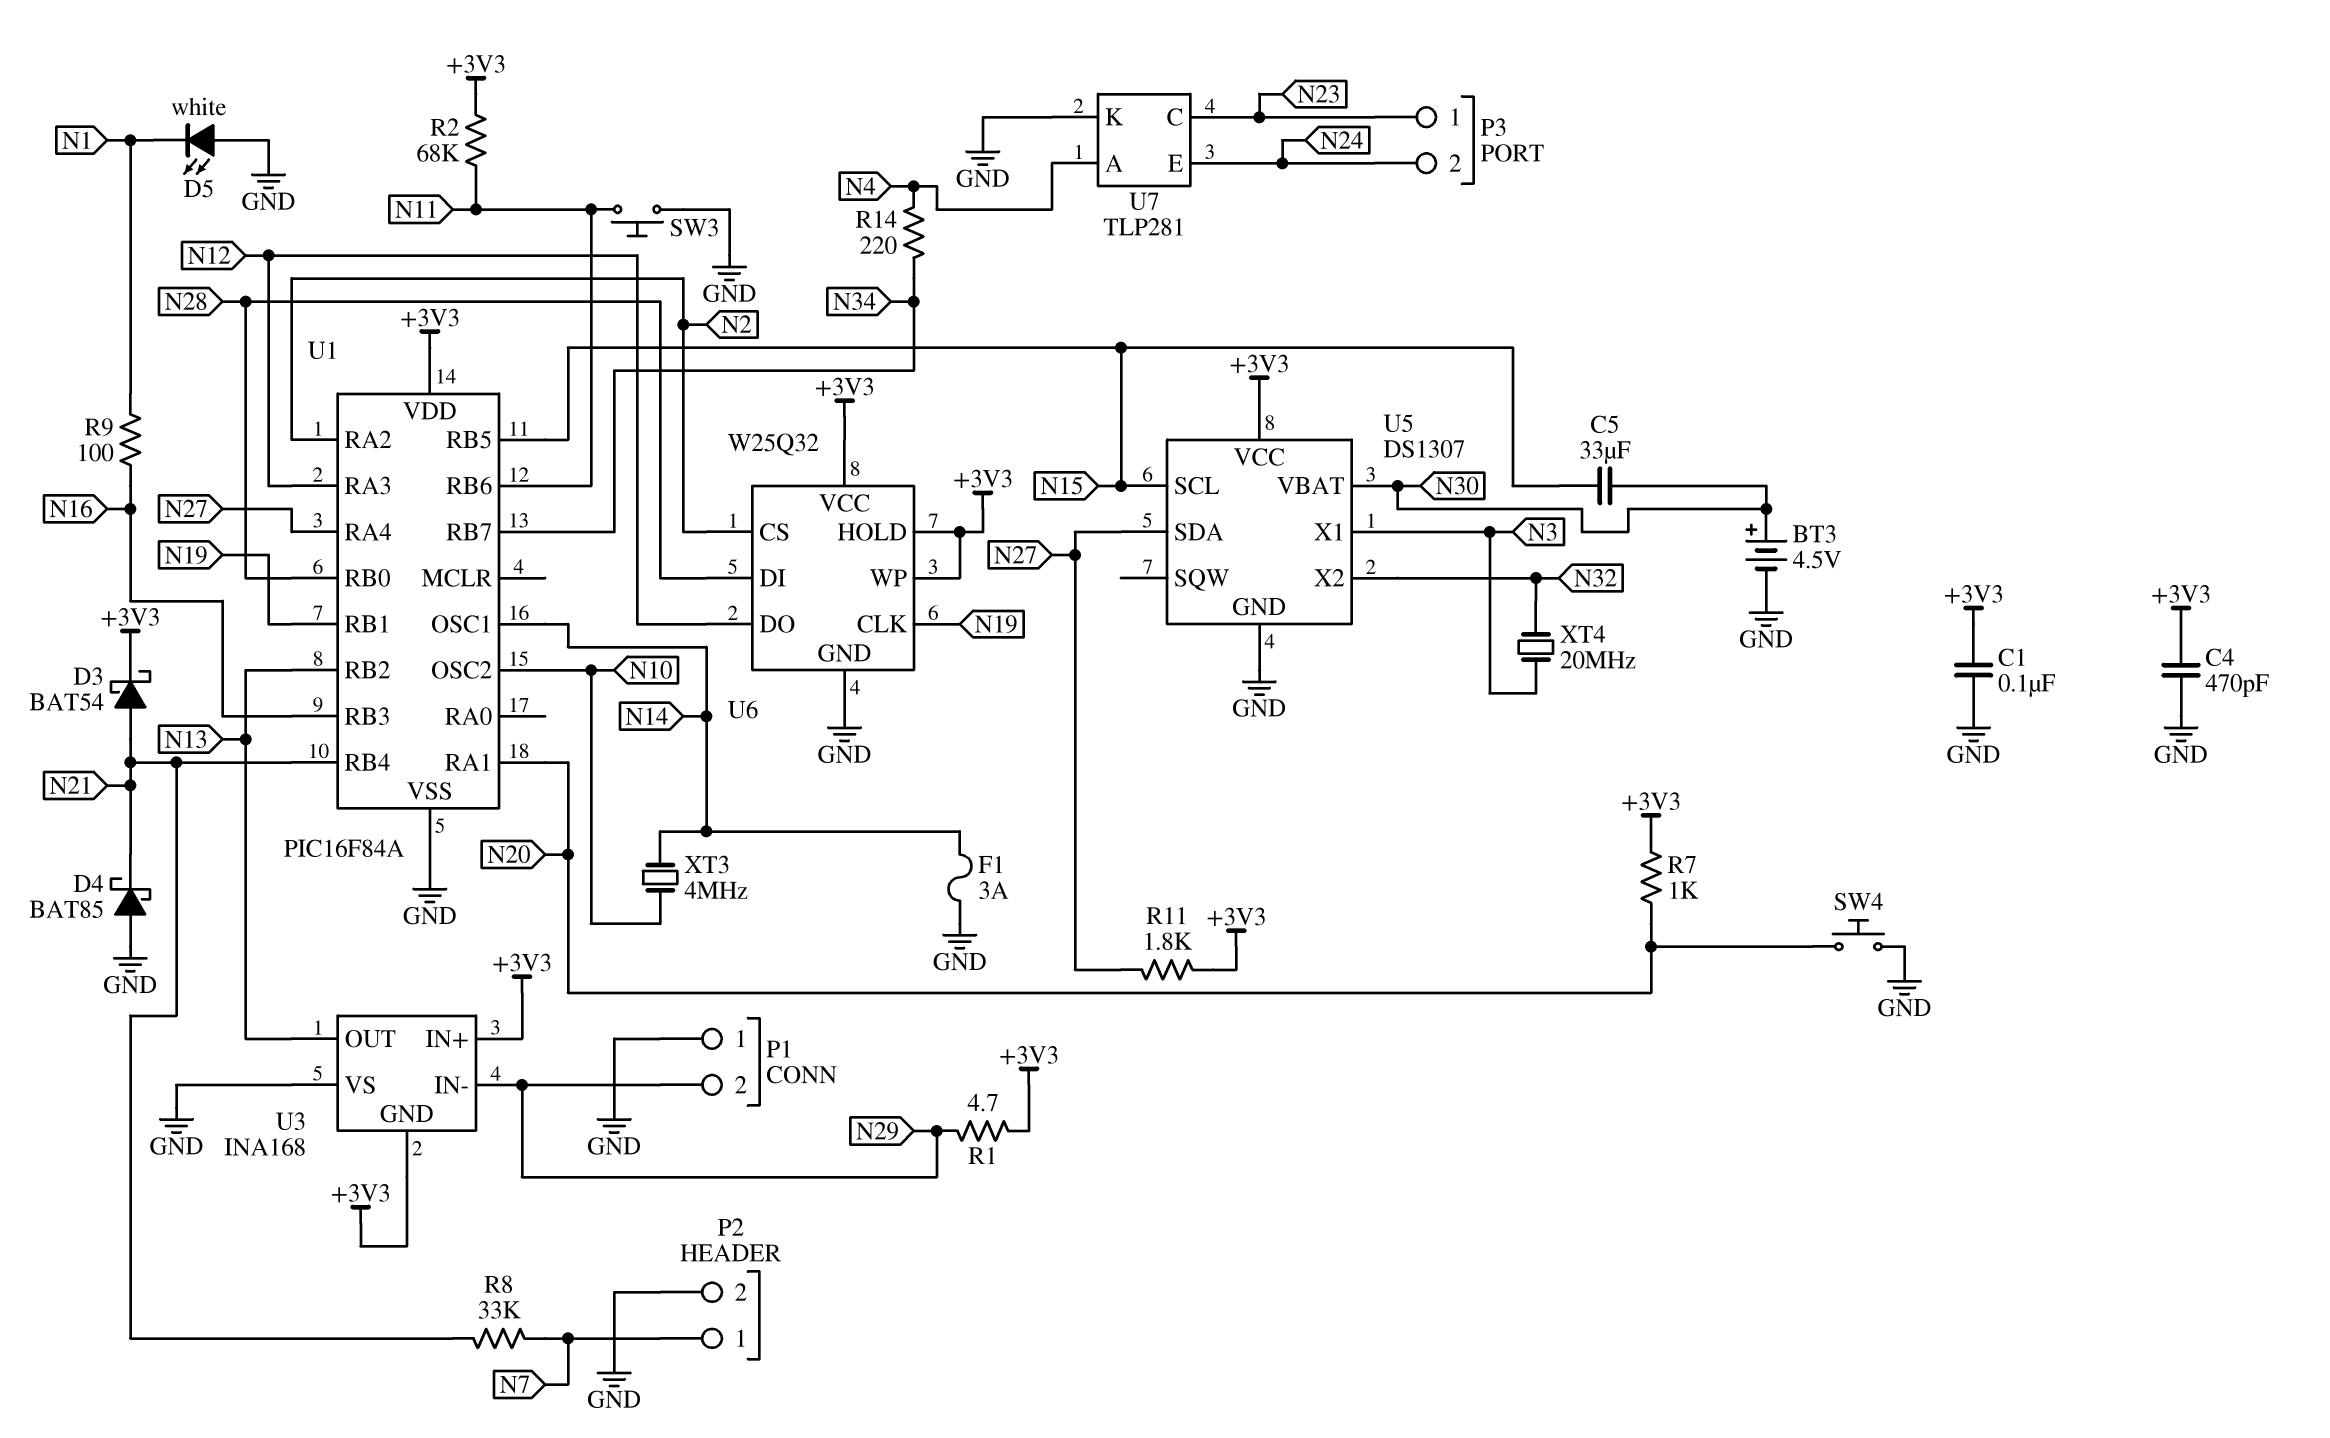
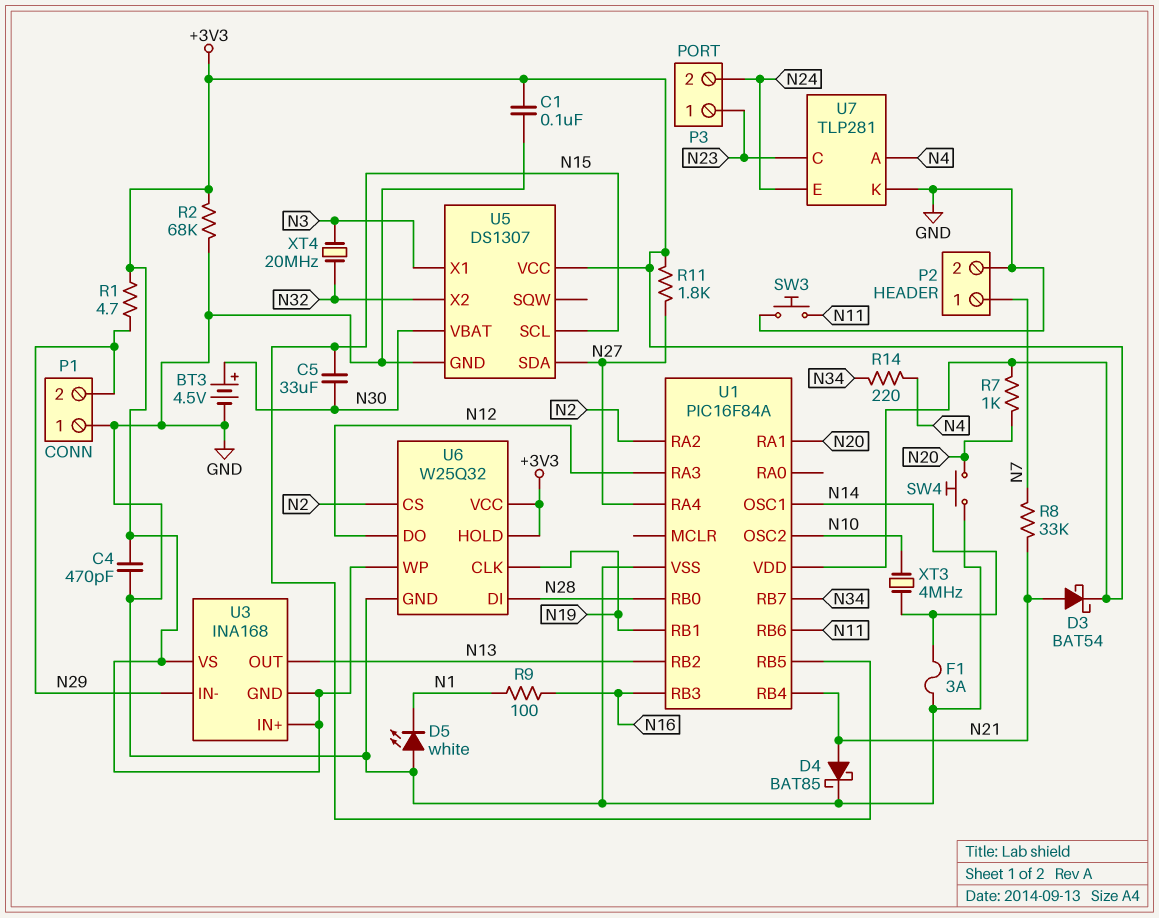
D4: schottky BAT85 (A GND, K N21) -> schottky BAT85 (A N21, K GND)
R2: 68k (+3V3, N11) -> 68k (+3V3, GND)
U3 pin VS: GND -> +3V3

